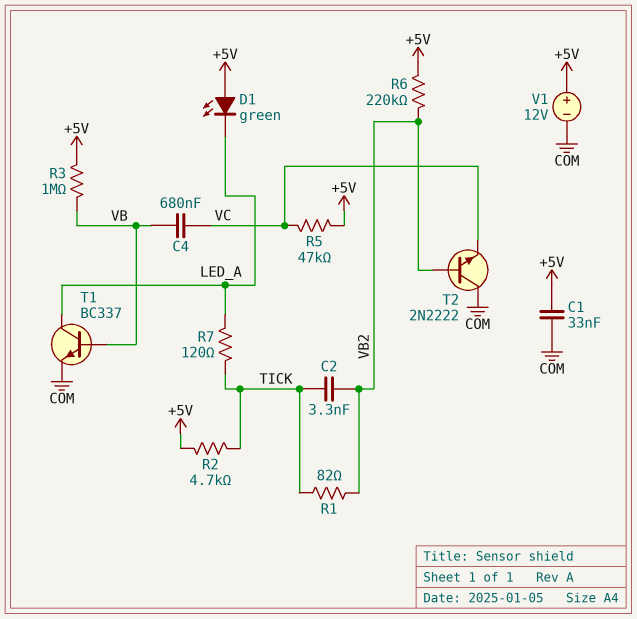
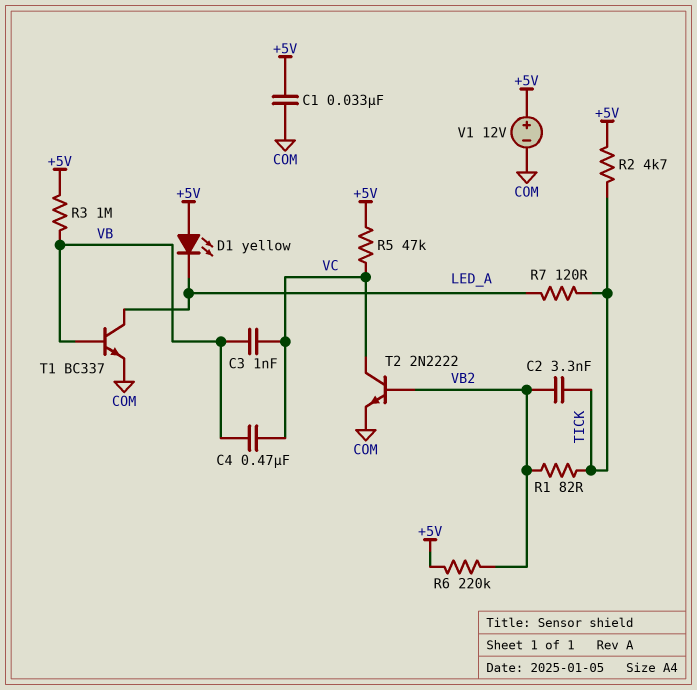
C3: none -> 1nF (VB, VC)
C4: 680nF (VB, VC) -> 470nF (VB, VC)
D1: LED green (A +5V, K LED_A) -> LED yellow (A +5V, K LED_A)
T2: NPN 2N2222 (B VB2, C COM, E VC) -> NPN 2N2222 (B VB2, C VC, E COM)

